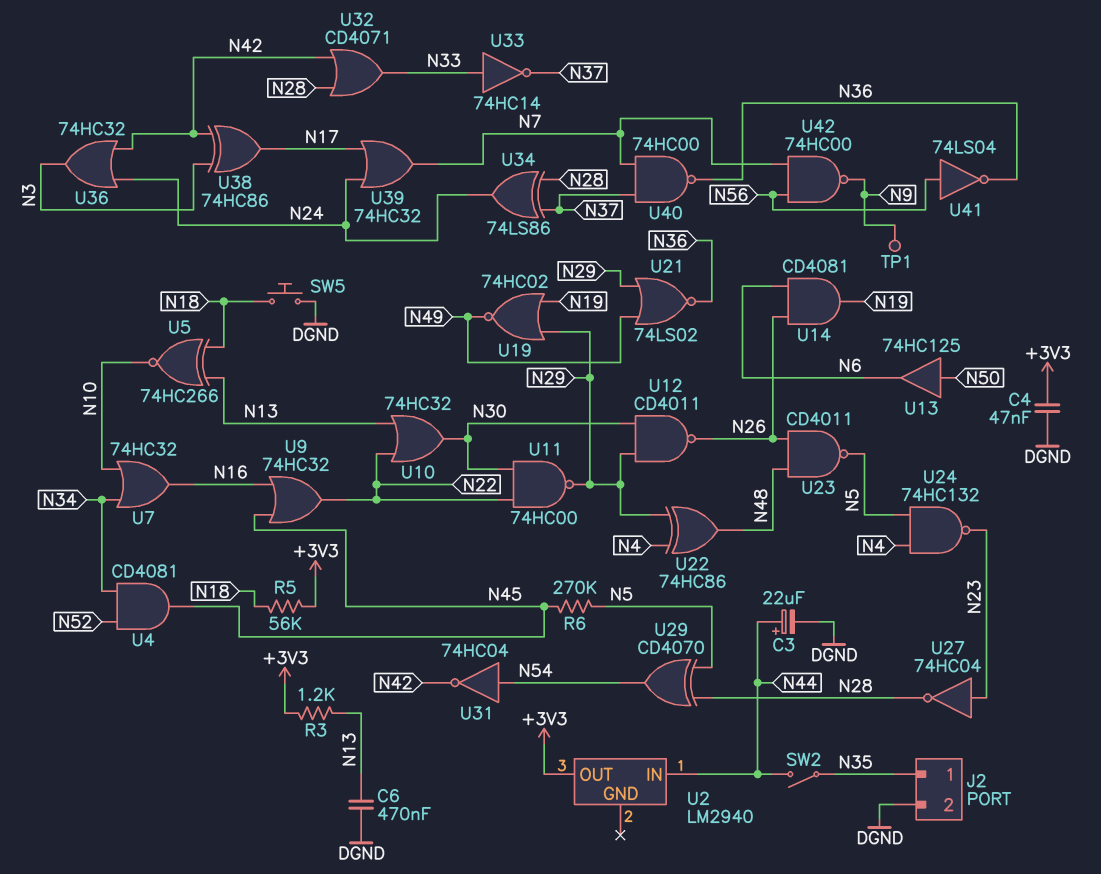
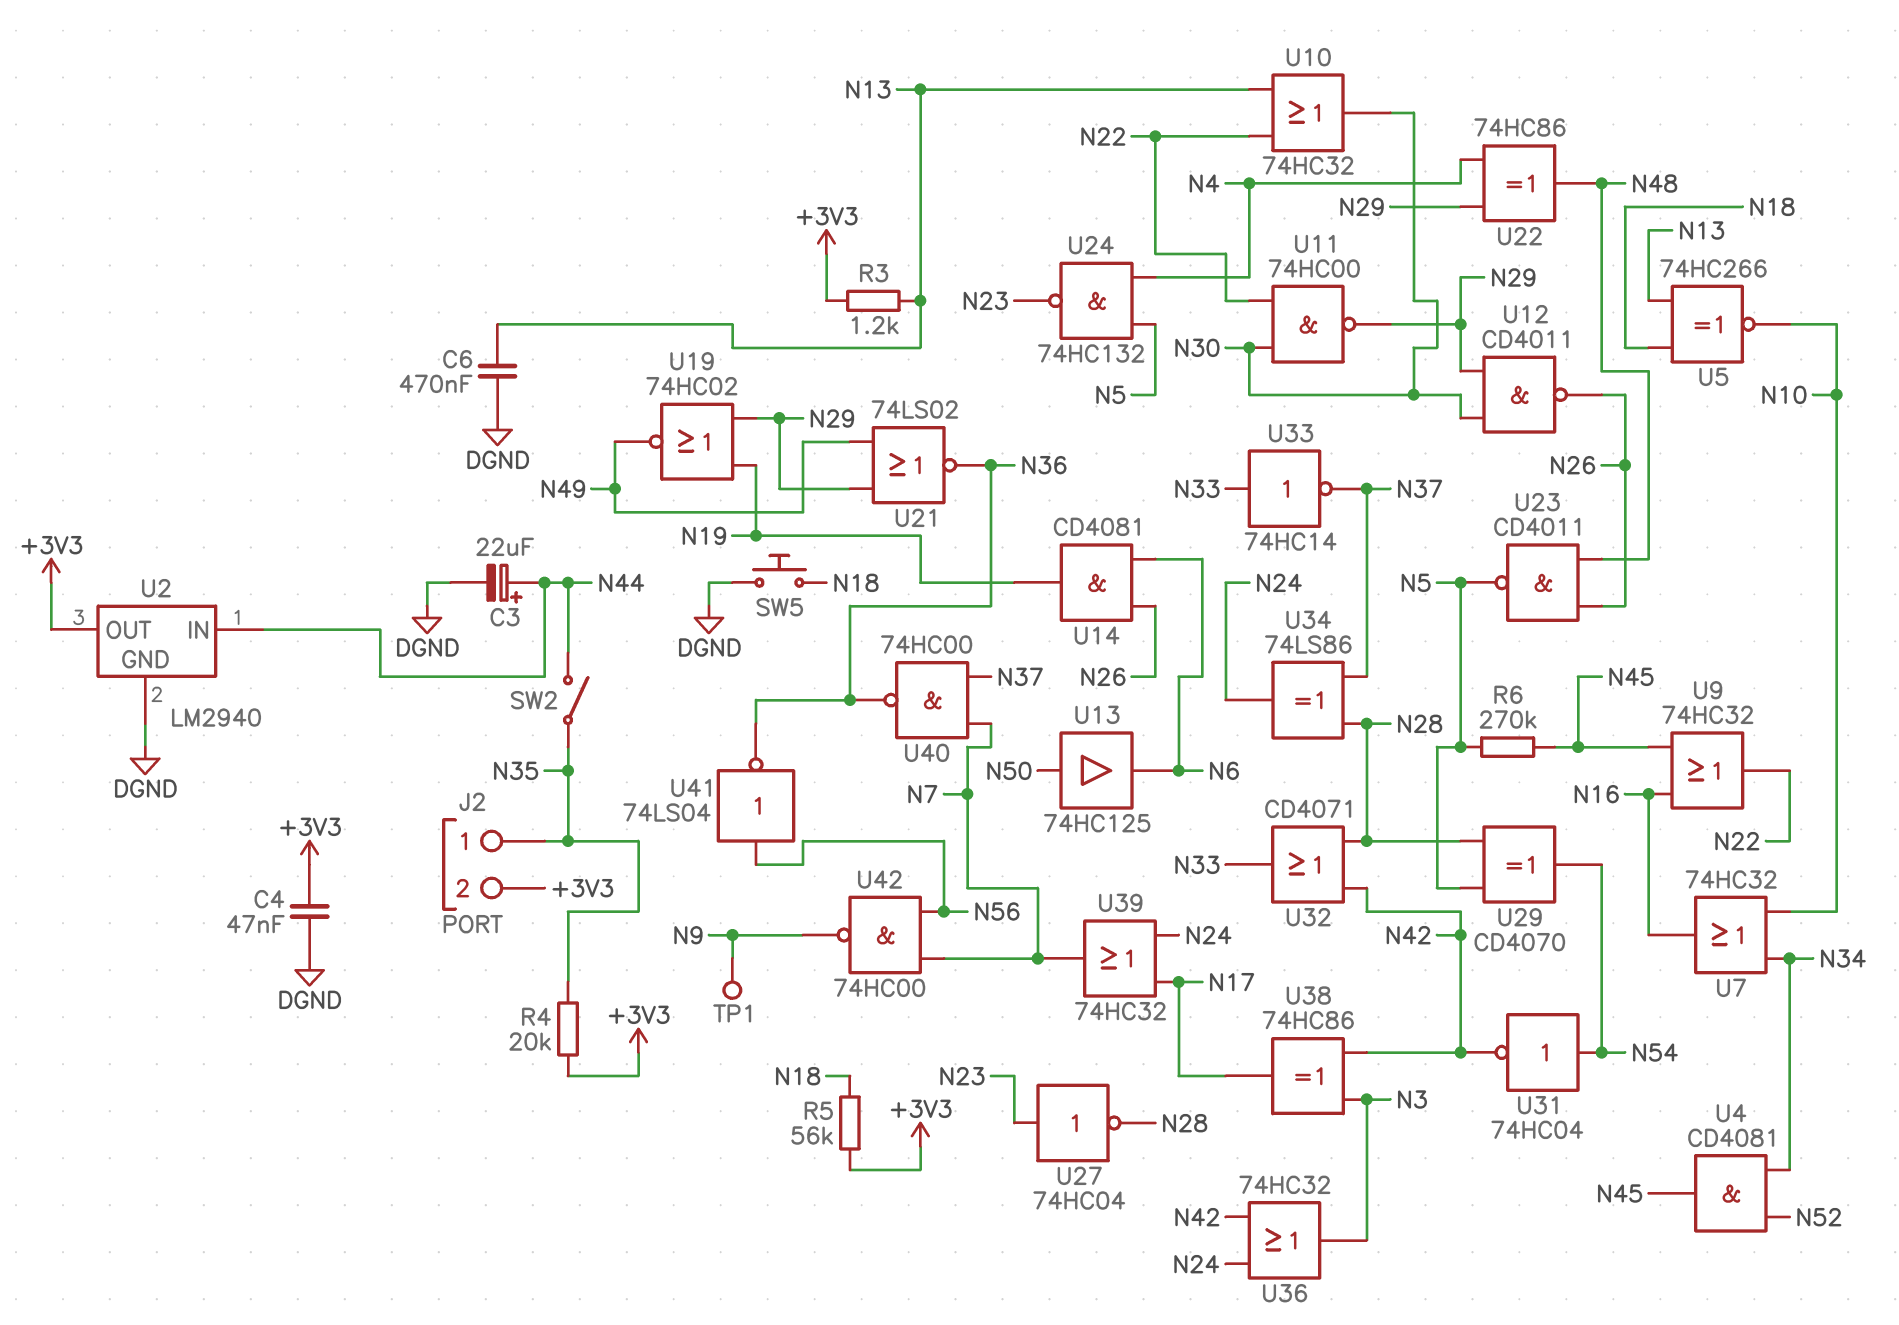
J2 pin 2: DGND -> +3V3
R4: none -> 20k (+3V3, N35)
U2 pin GND: none -> DGND

